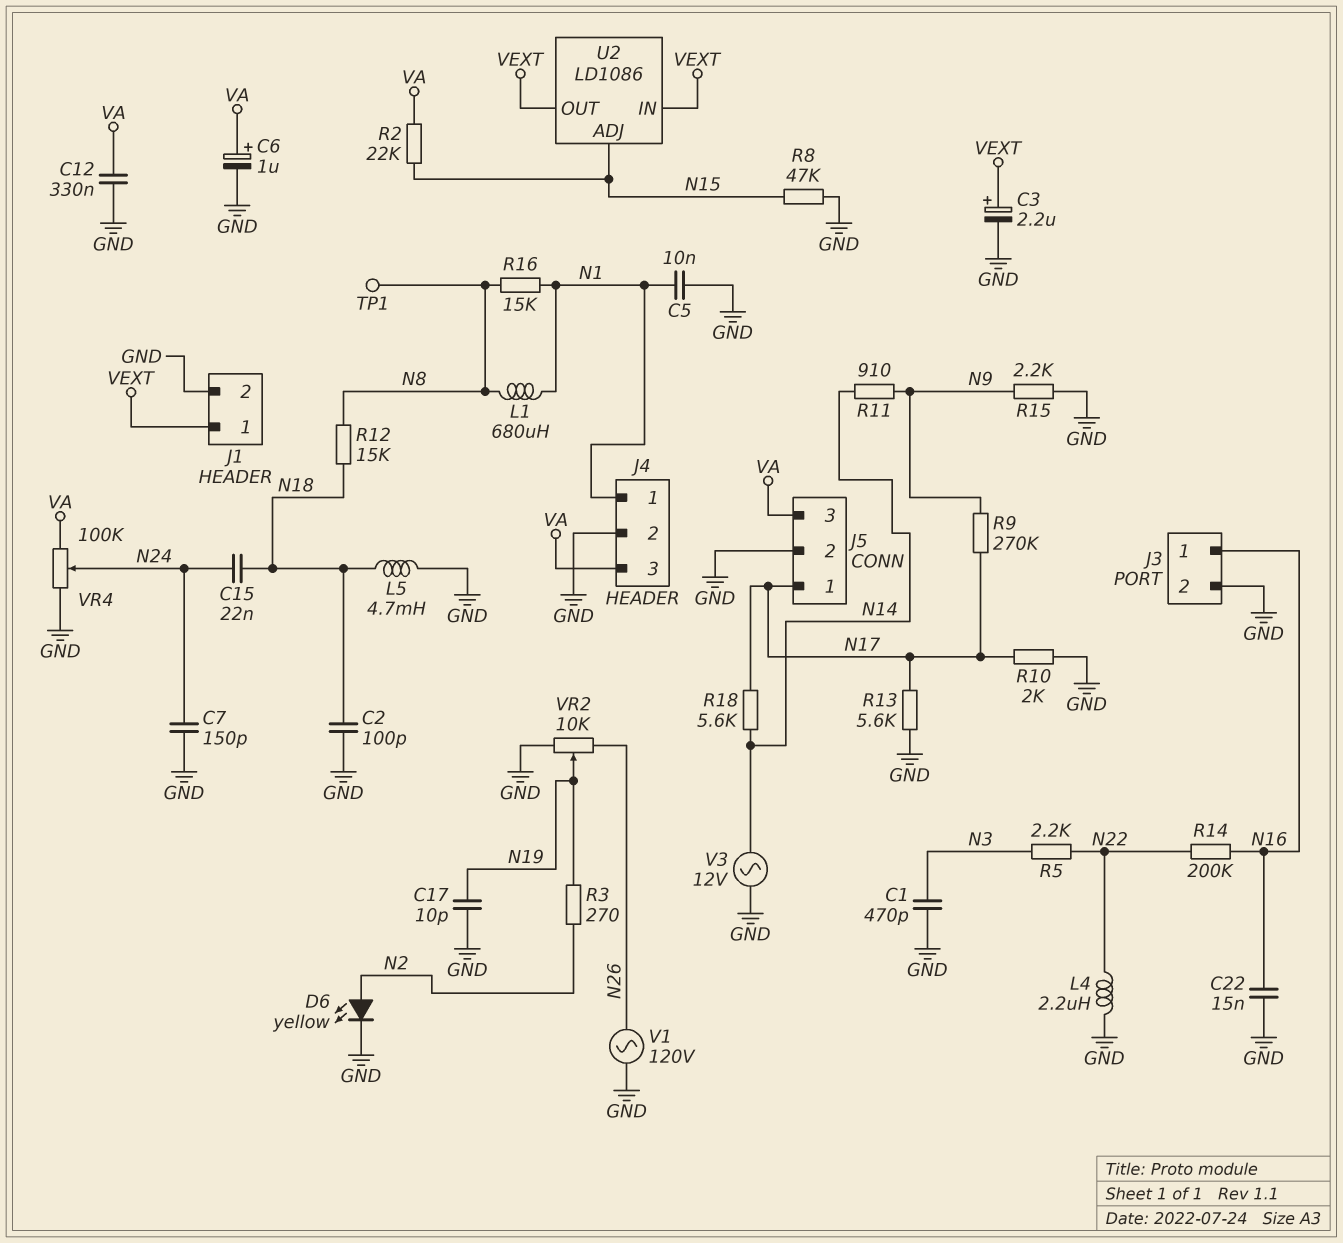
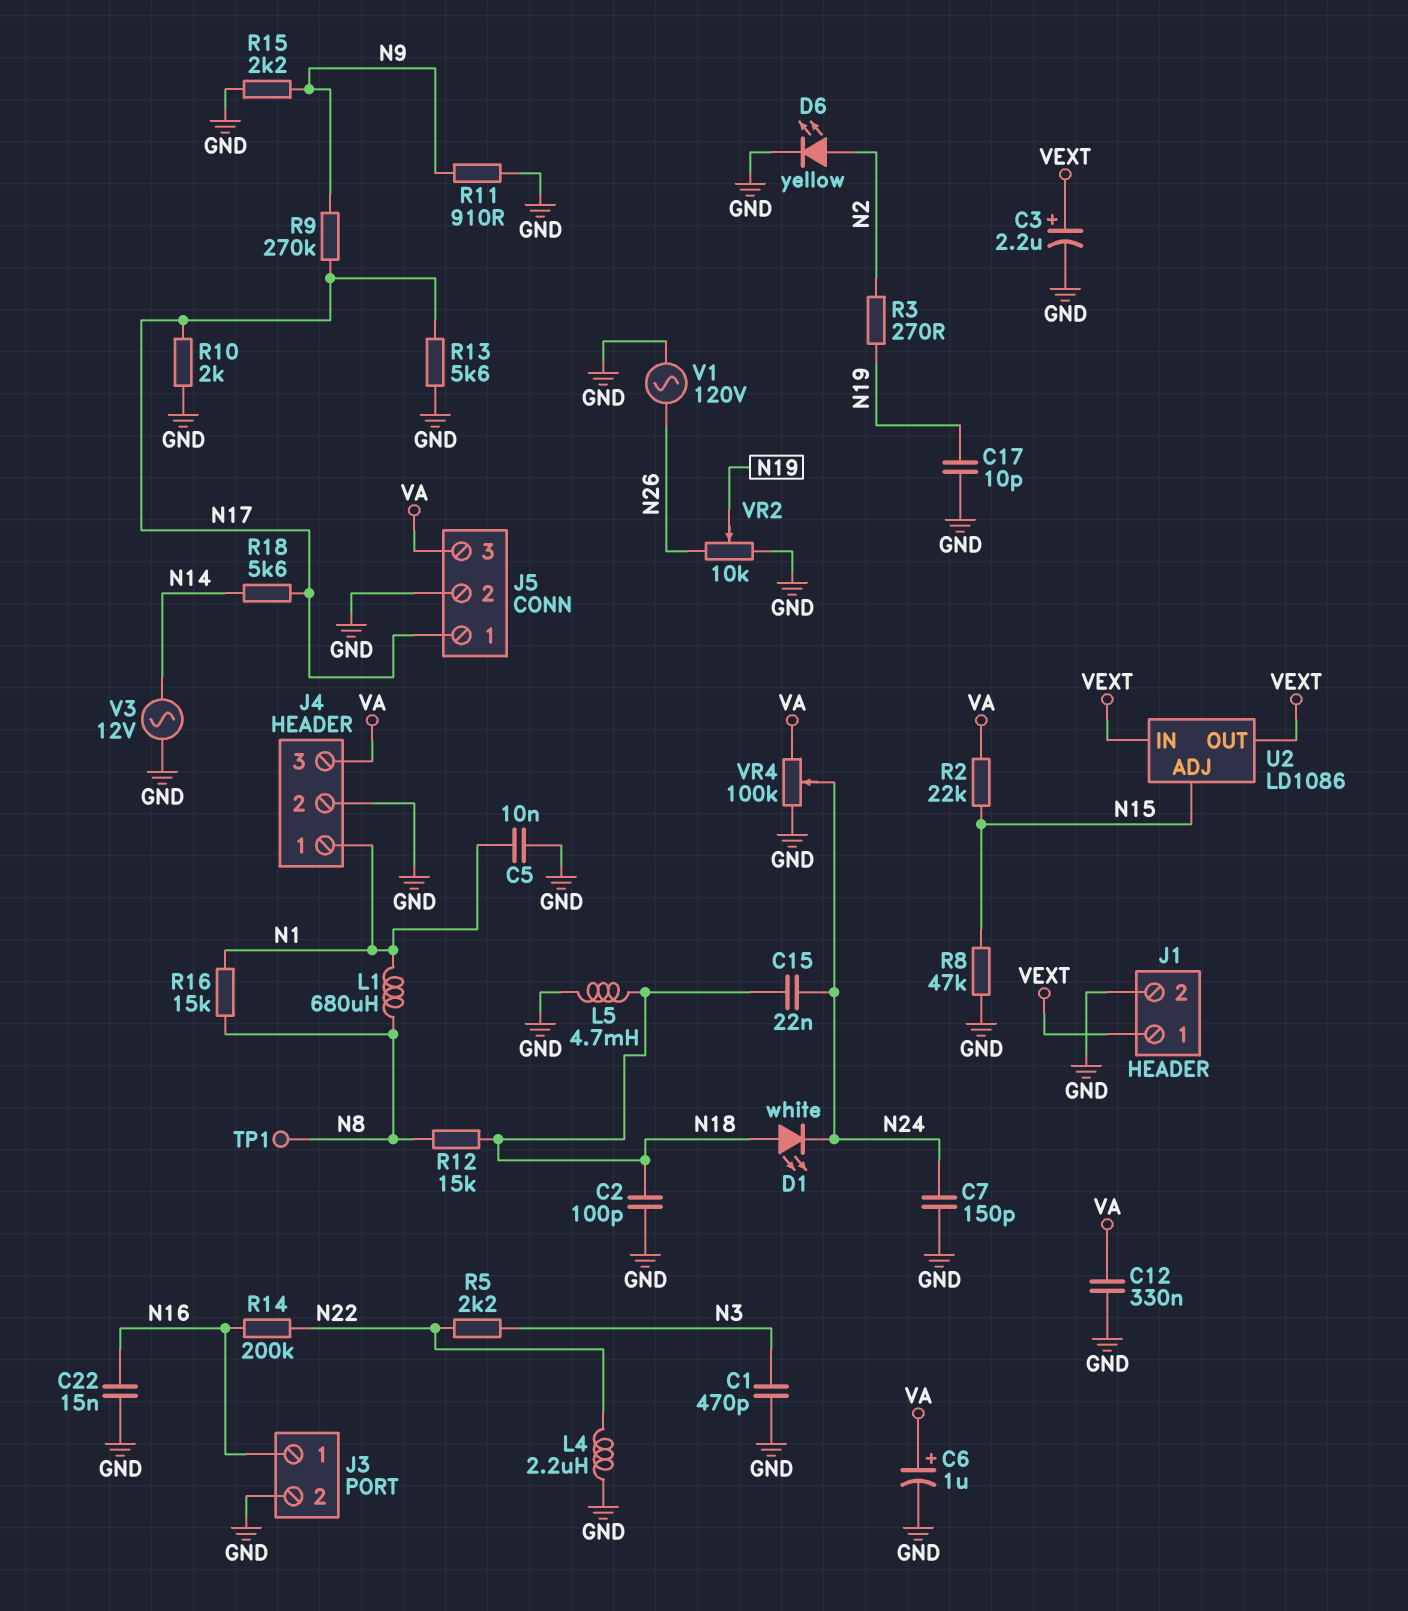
D1: none -> LED white (A N18, K N24)
R11: 910 (N9, N14) -> 910 (GND, N9)

